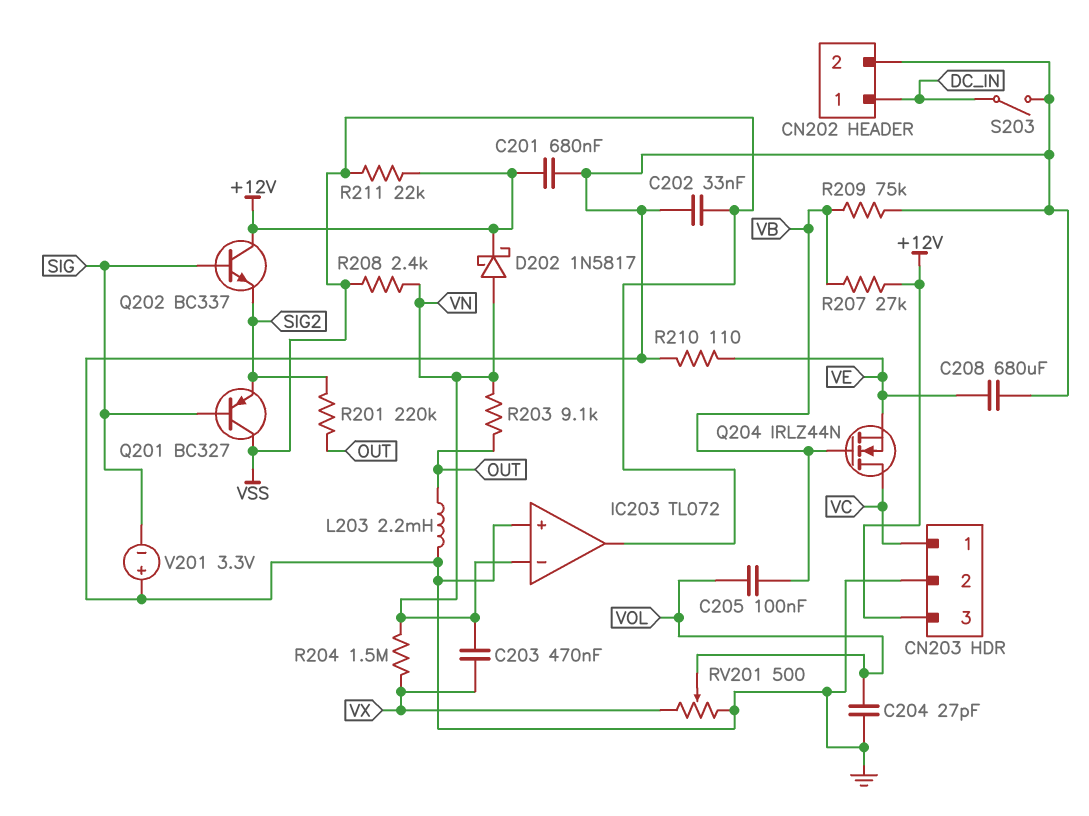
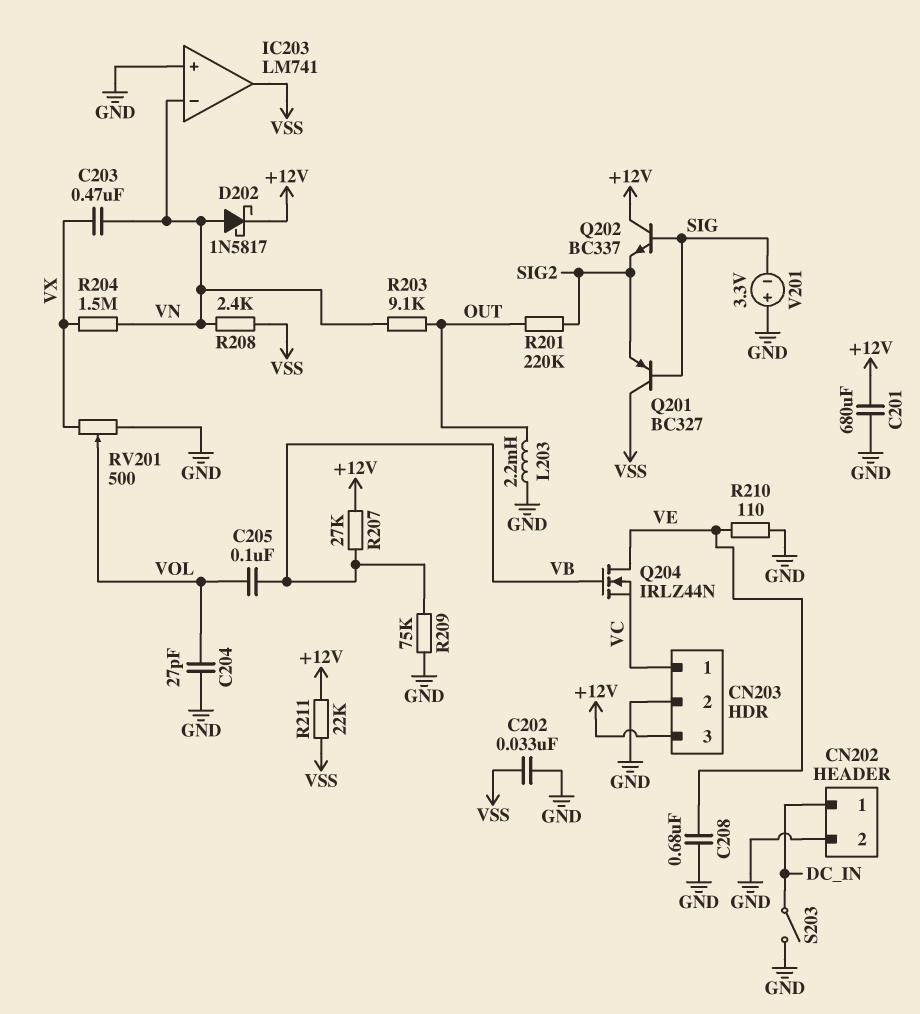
C201: 680nF (+12V, GND) -> 680uF (+12V, GND)
C208: 680uF (GND, VE) -> 680nF (GND, VE)
IC203: TL072 -> LM741
Q204: NMOS IRLZ44N (G VB, D VC, S VE) -> NMOS IRLZ44N (G VB, D VE, S VC)

